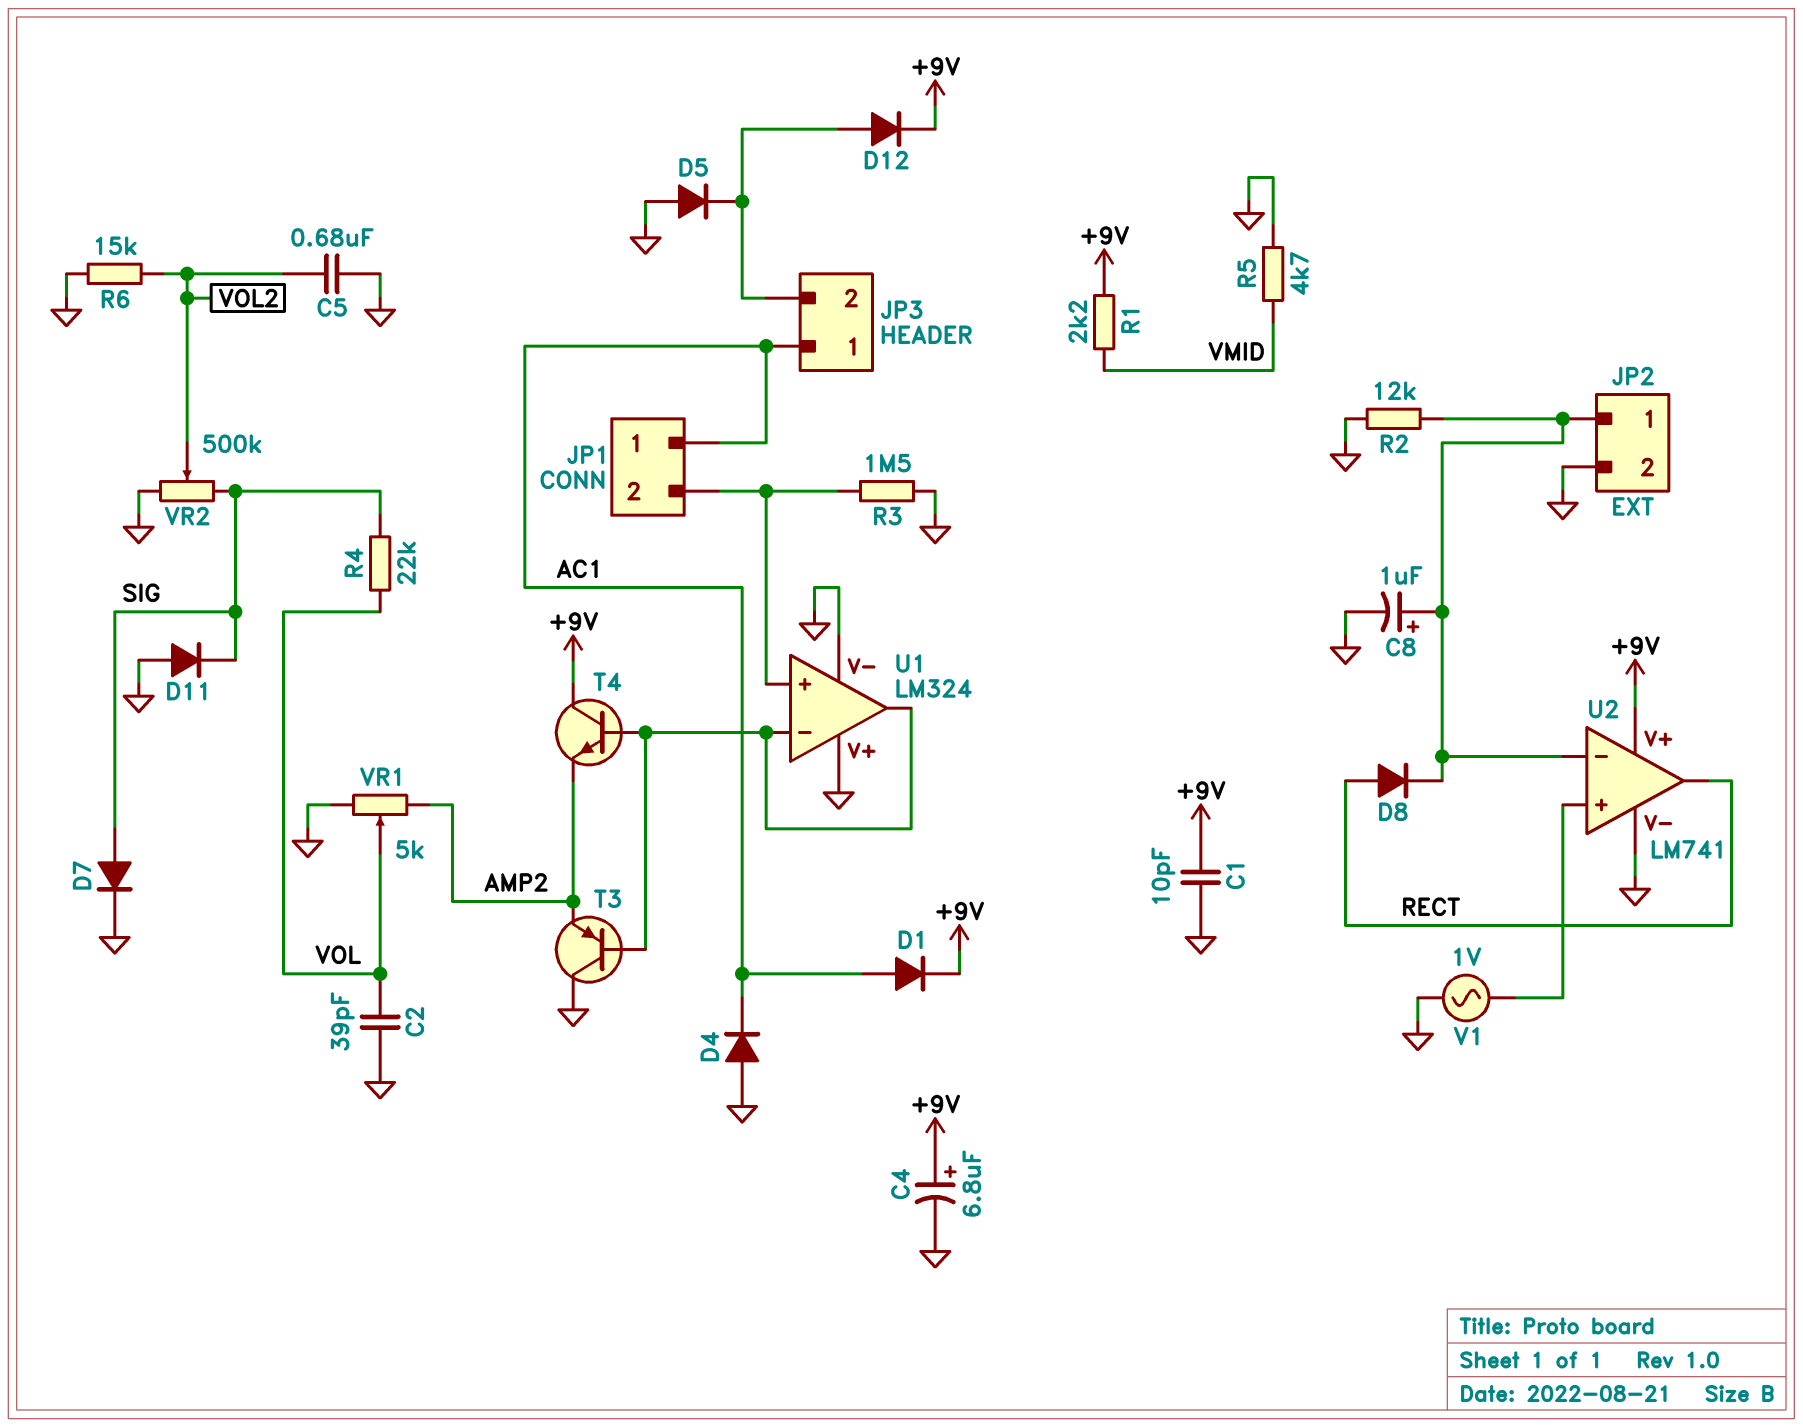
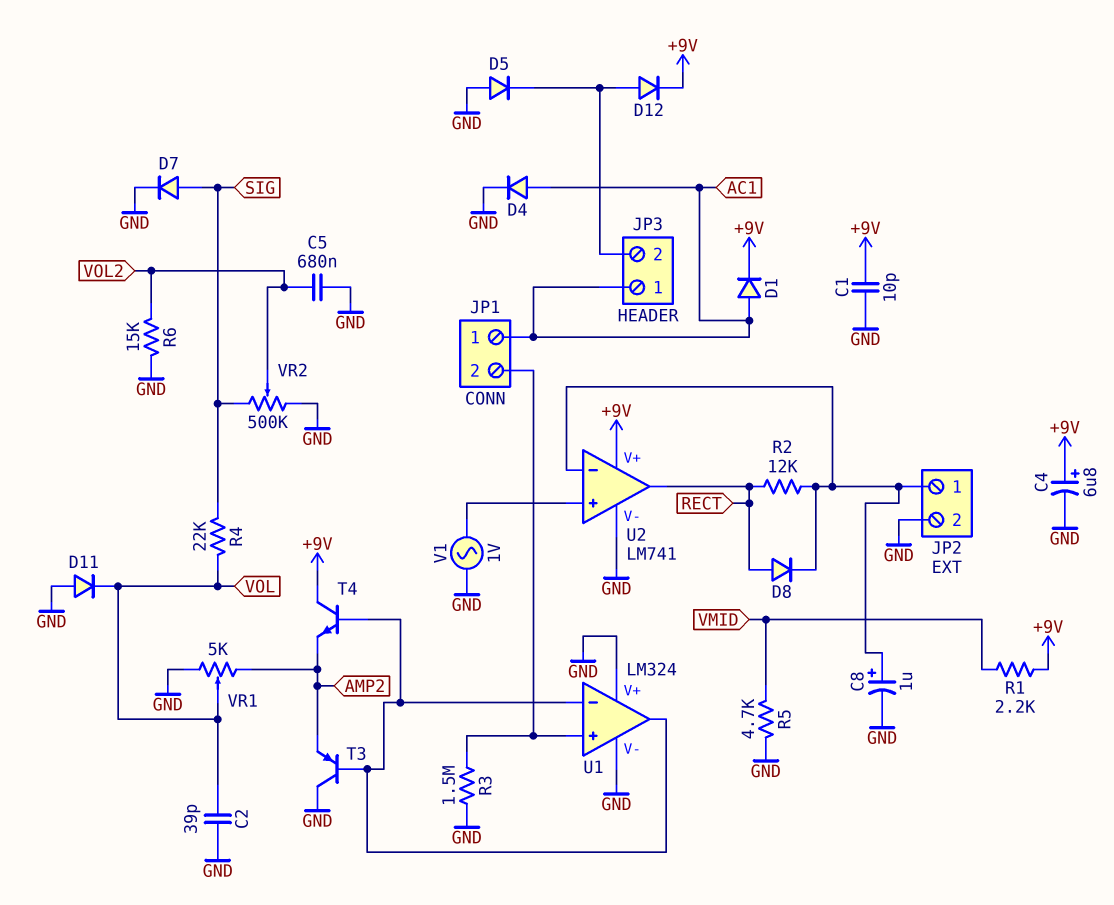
D4: diode (A GND, K AC1) -> diode (A AC1, K GND)
D11: diode (A GND, K SIG) -> diode (A GND, K VOL)
R2: 12k (GND, JP2/1) -> 12k (JP2/1, RECT)

